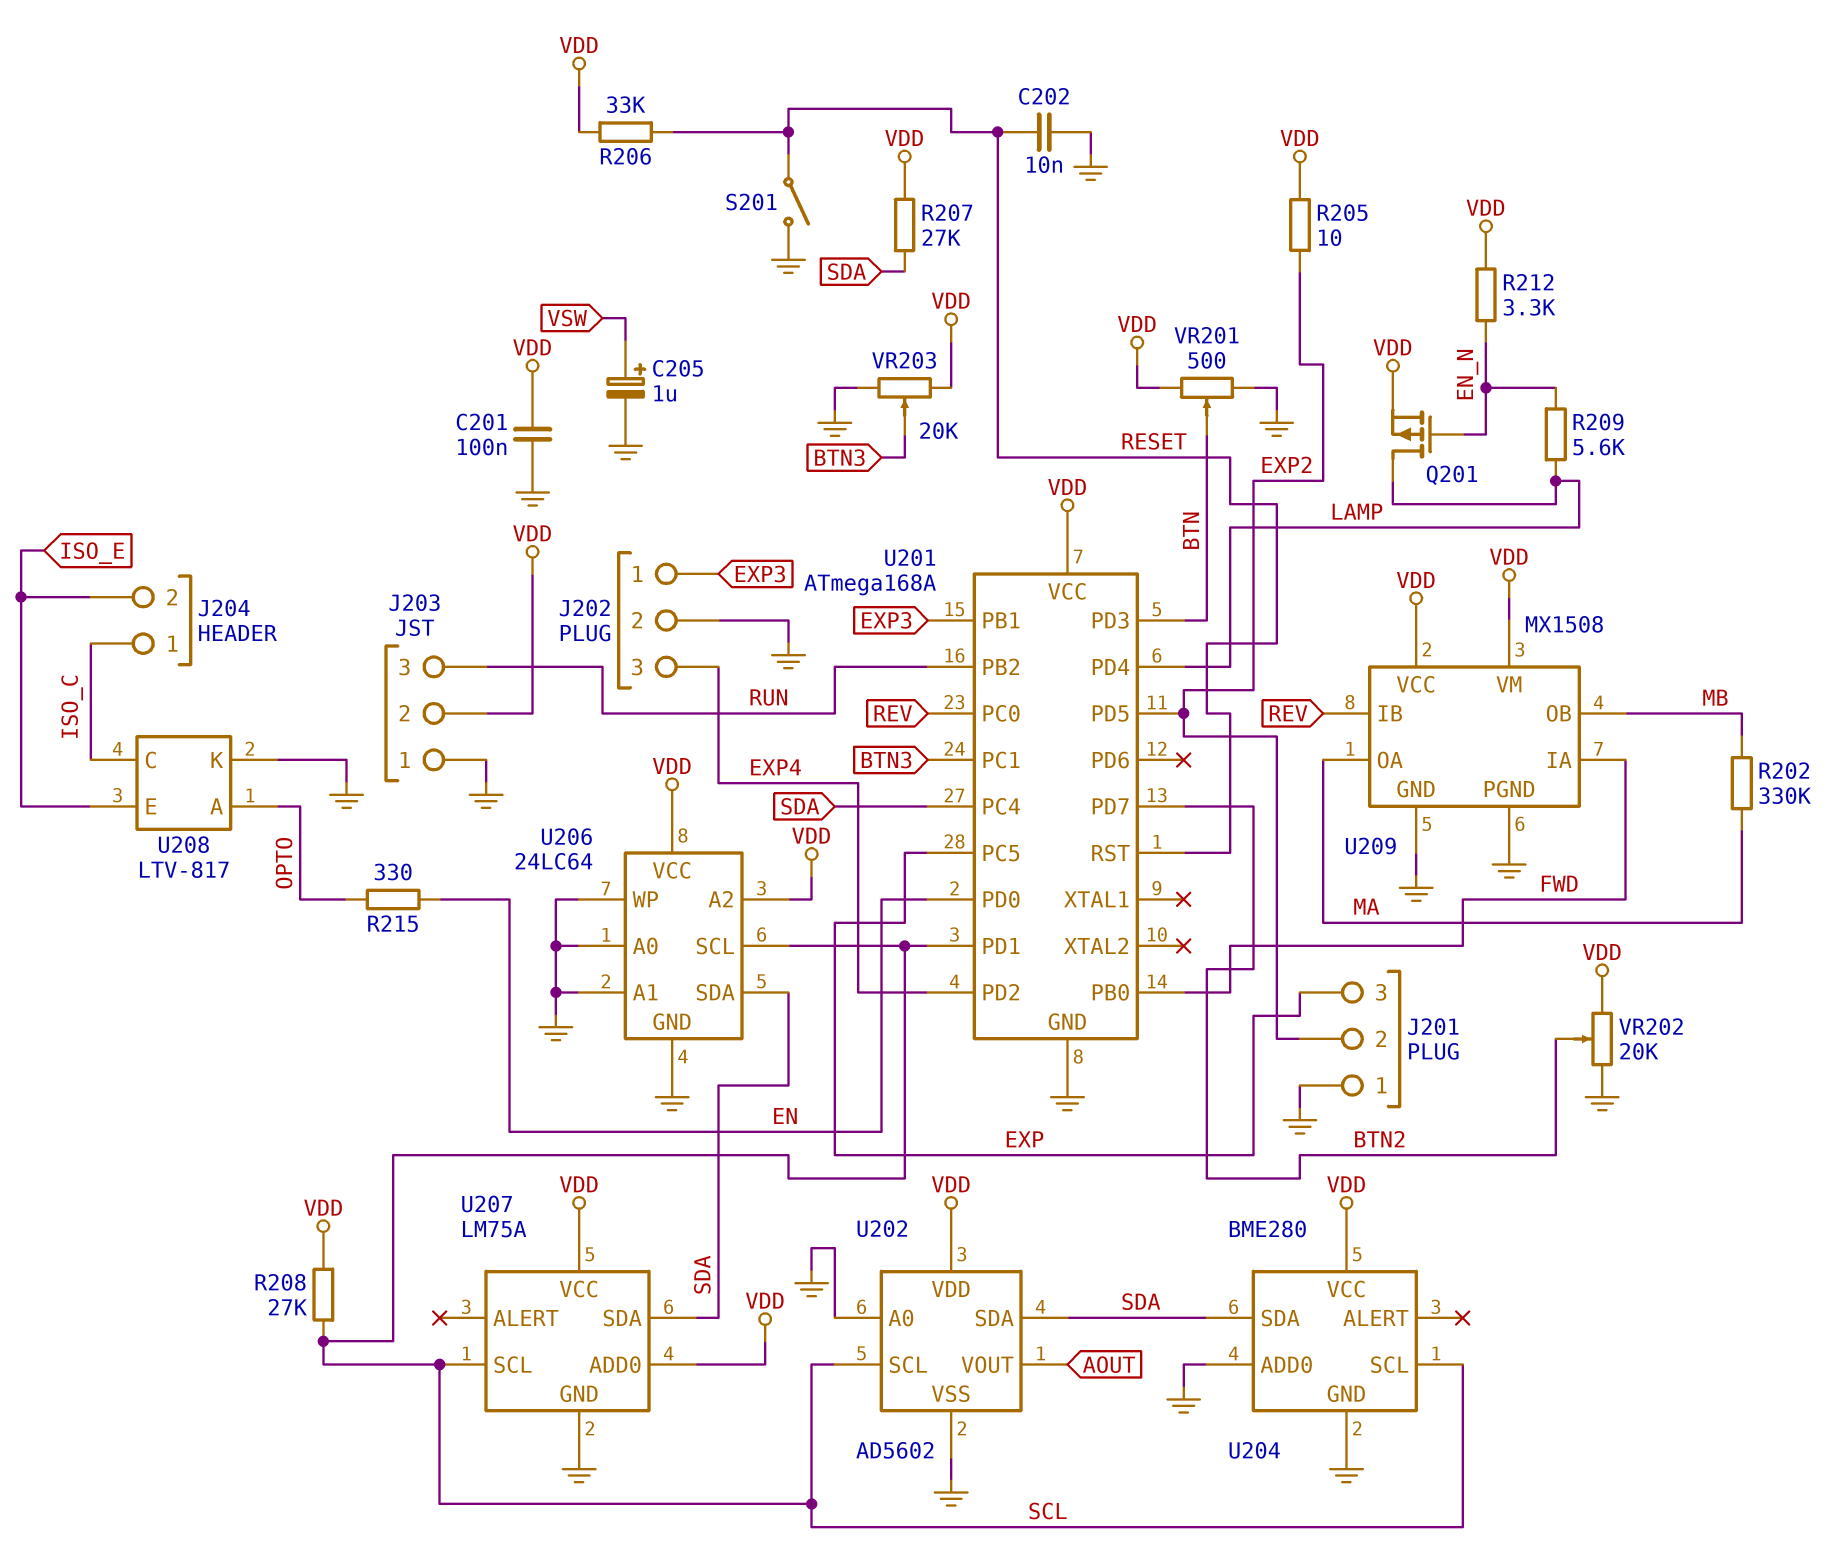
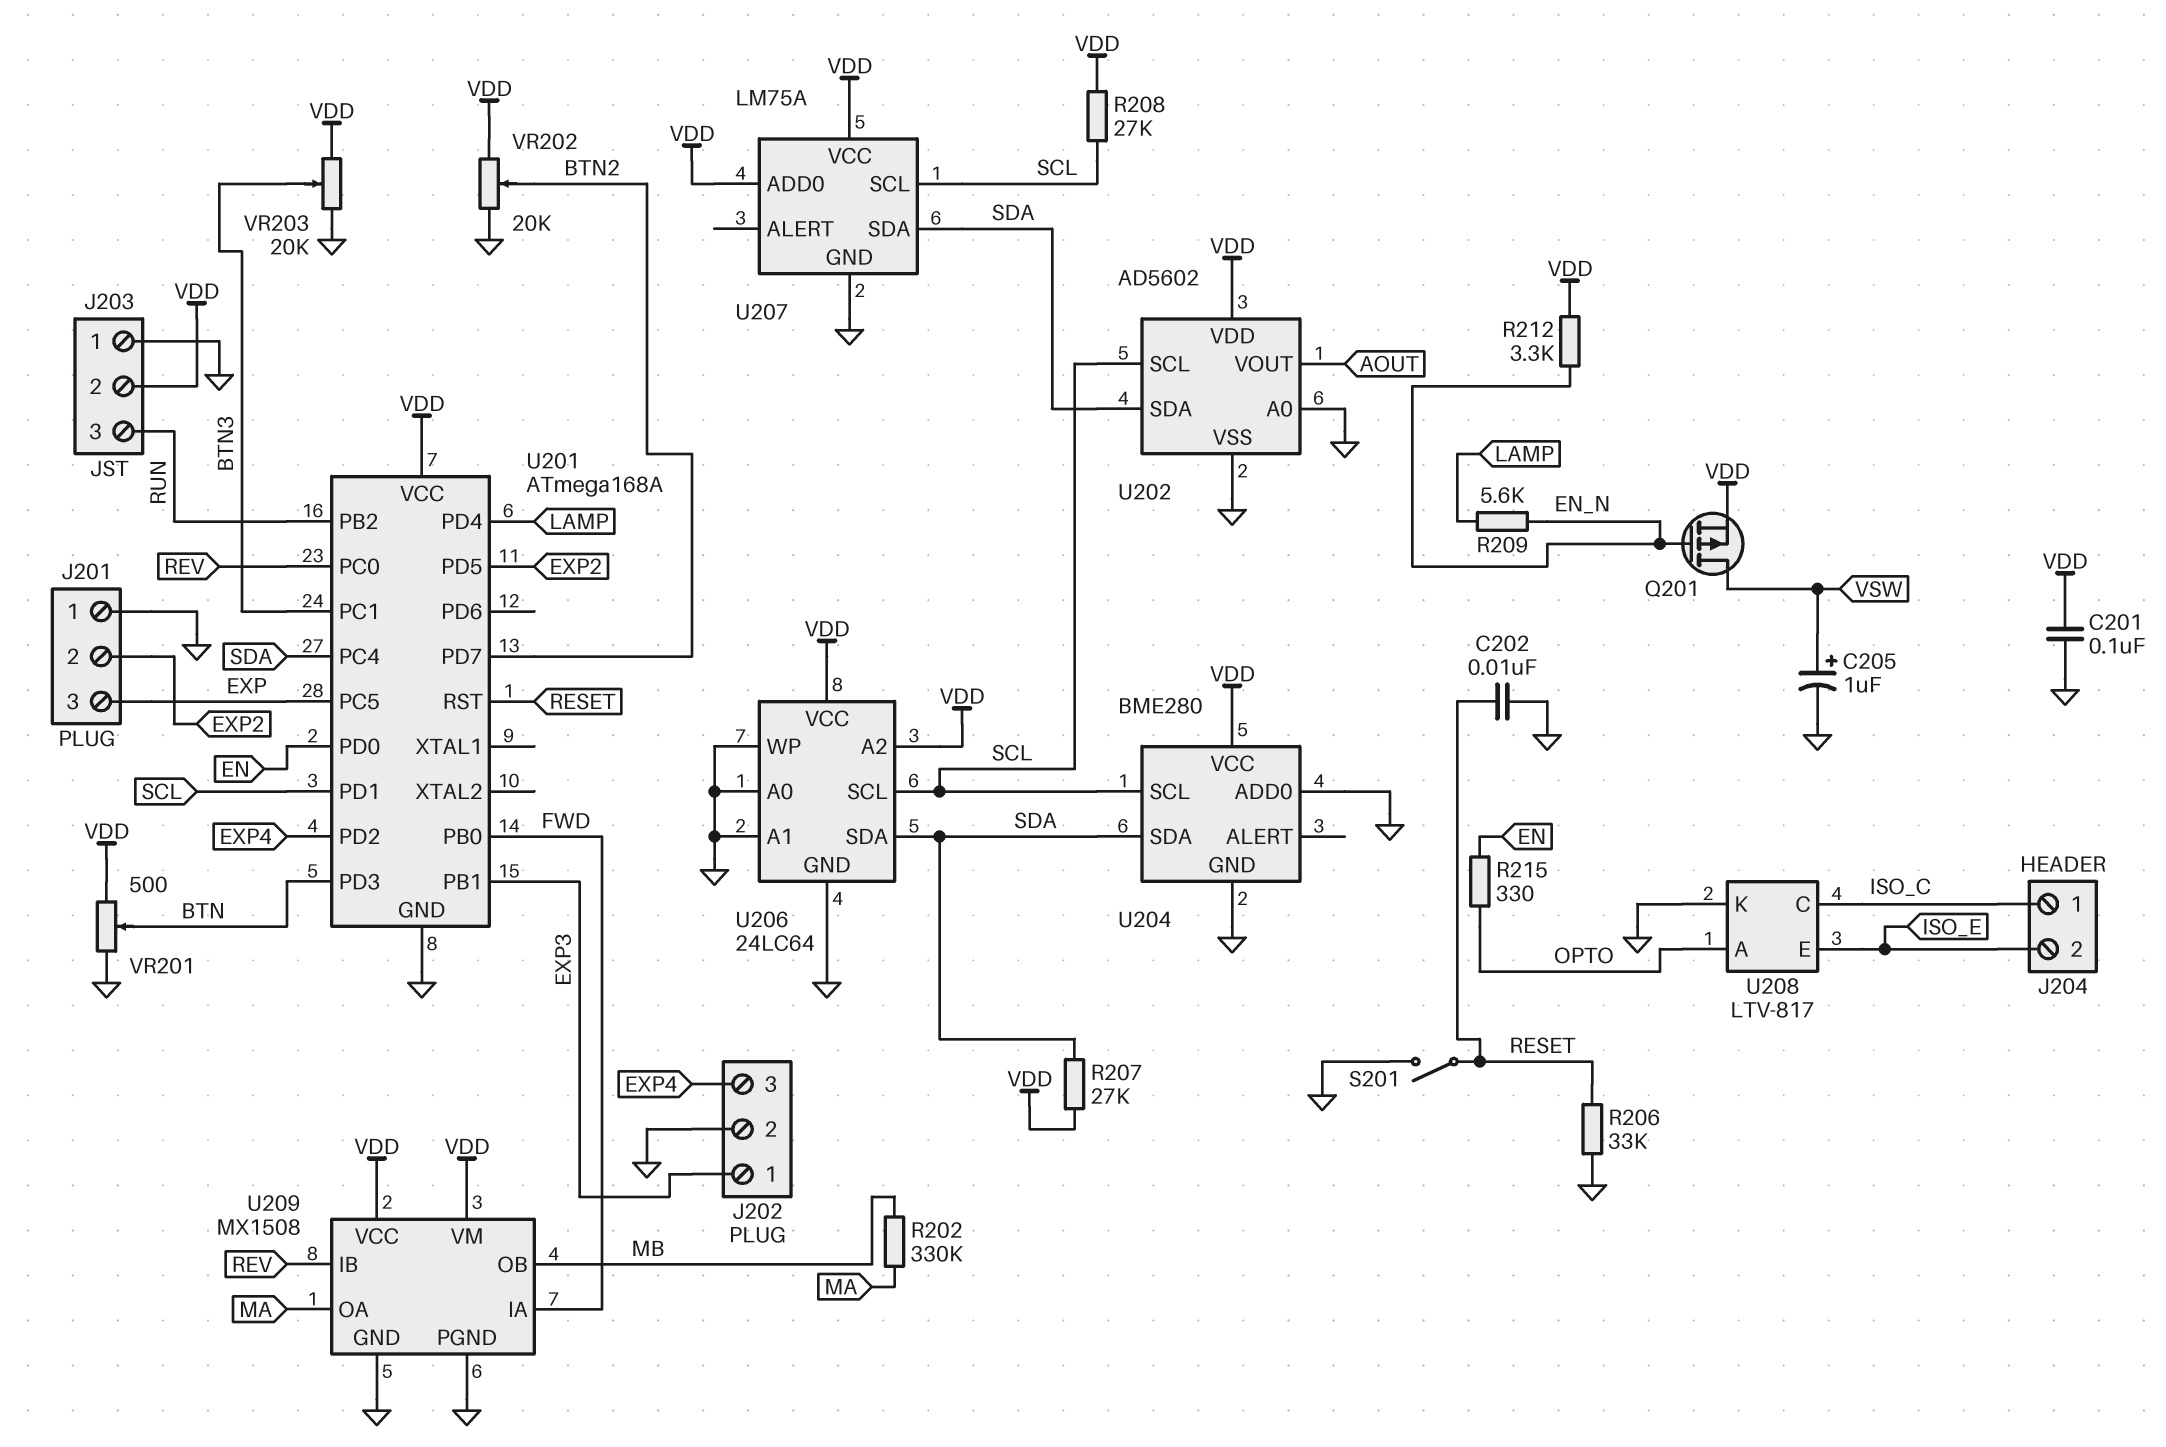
Q201: PMOS (G EN_N, D LAMP, S VDD) -> PMOS (G EN_N, D VSW, S VDD)
R205: 10 (EXP2, VDD) -> none
R206: 33k (RESET, VDD) -> 33k (GND, RESET)

